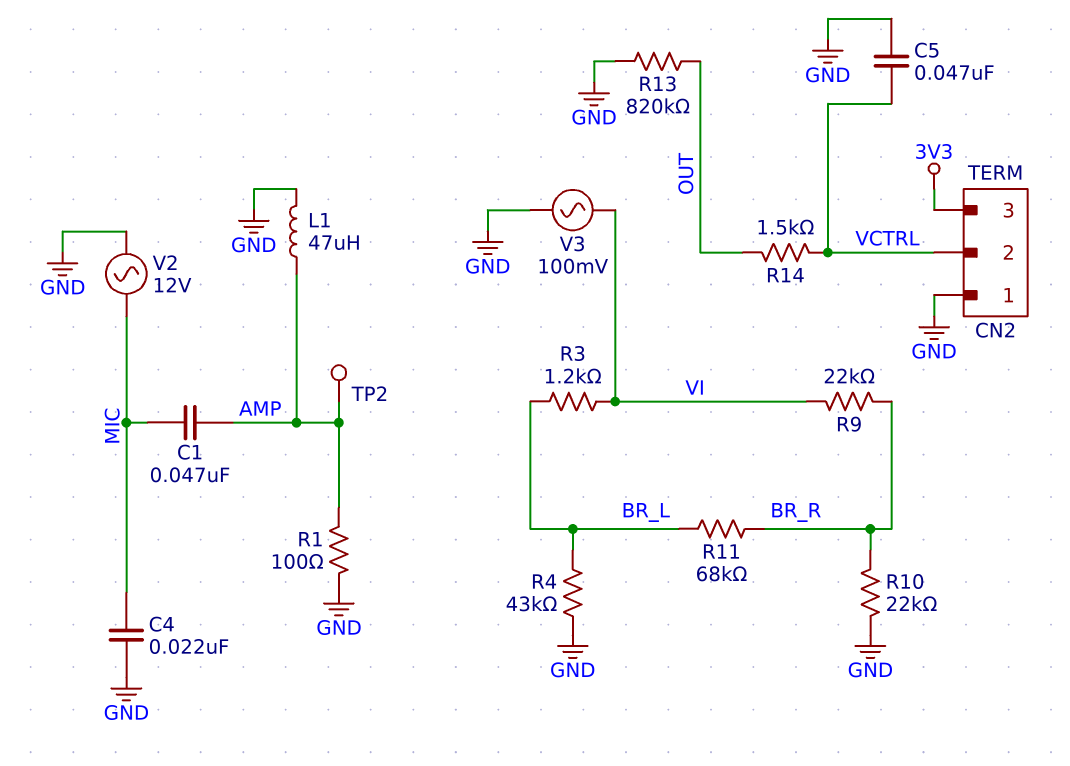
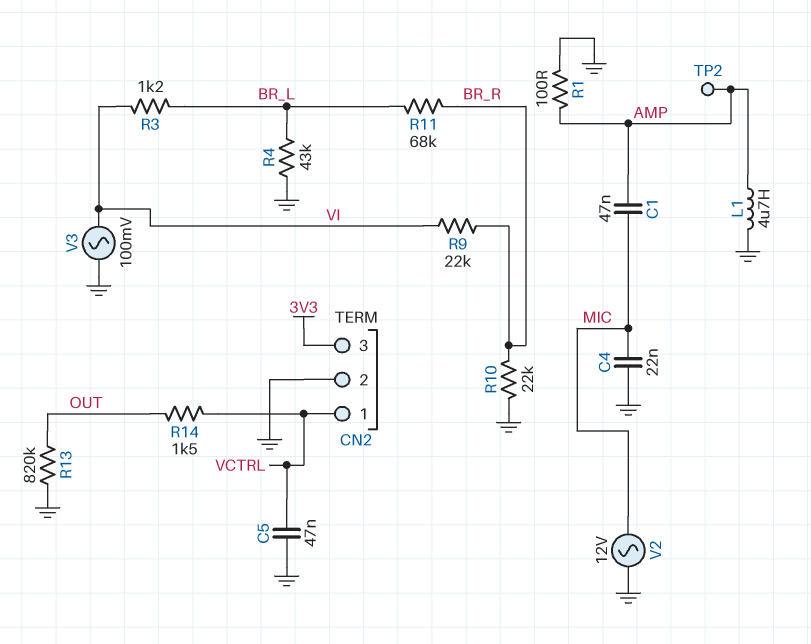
CN2 pin 1: GND -> VCTRL
CN2 pin 2: VCTRL -> GND
L1: 47uH (AMP, GND) -> 4.7uH (AMP, GND)

